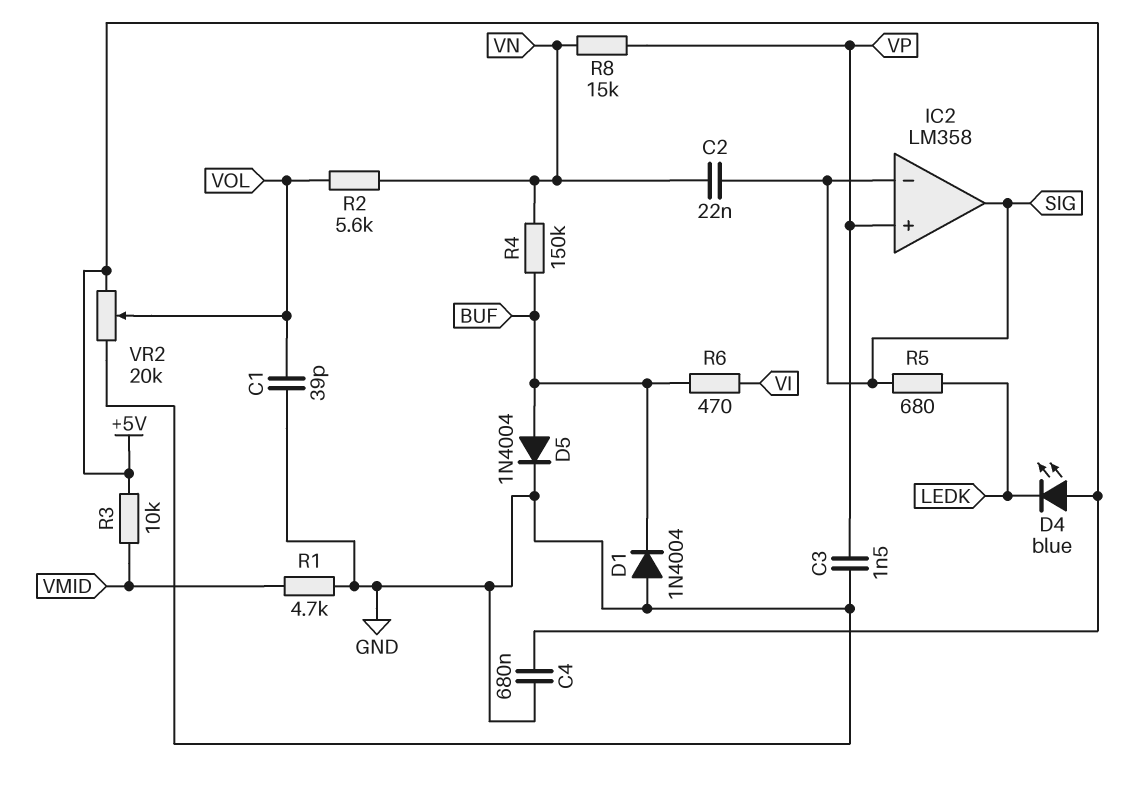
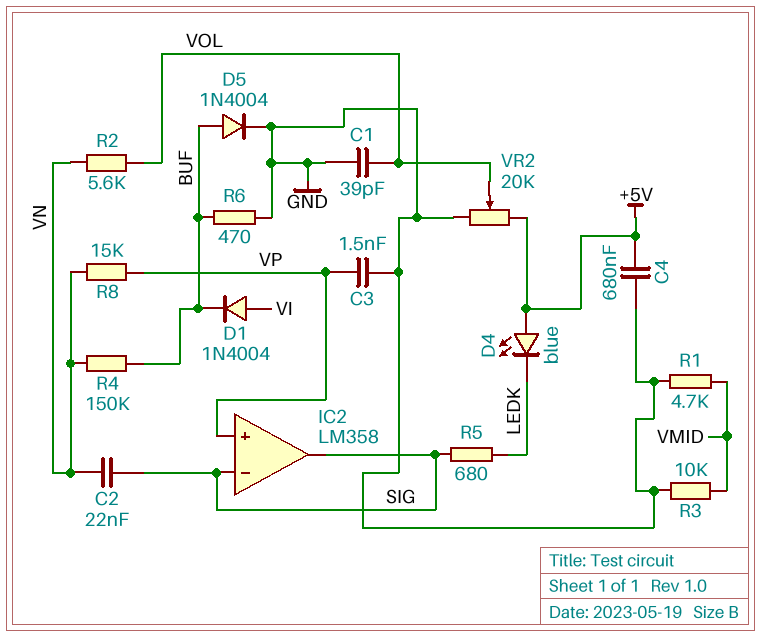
D1: diode 1N4004 (A GND, K BUF) -> diode 1N4004 (A VI, K BUF)
R3: 10k (+5V, VMID) -> 10k (GND, VMID)
R6: 470 (BUF, VI) -> 470 (BUF, GND)

